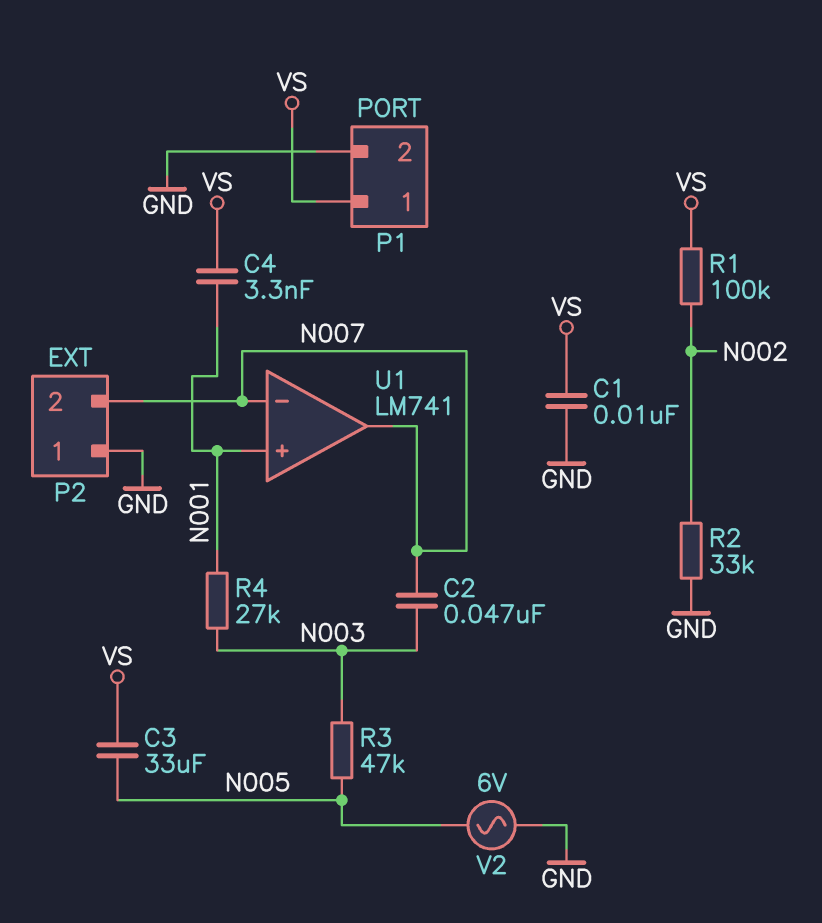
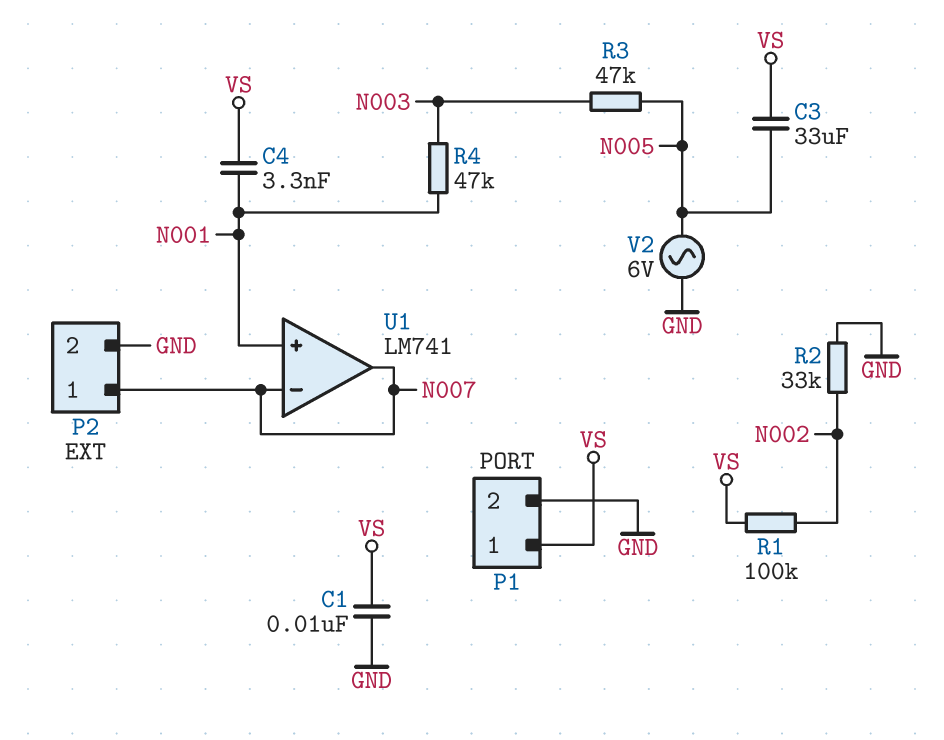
C2: 47nF (N003, N007) -> none
P2 pin 1: GND -> N007
P2 pin 2: N007 -> GND
R4: 27k (N001, N003) -> 47k (N001, N003)

